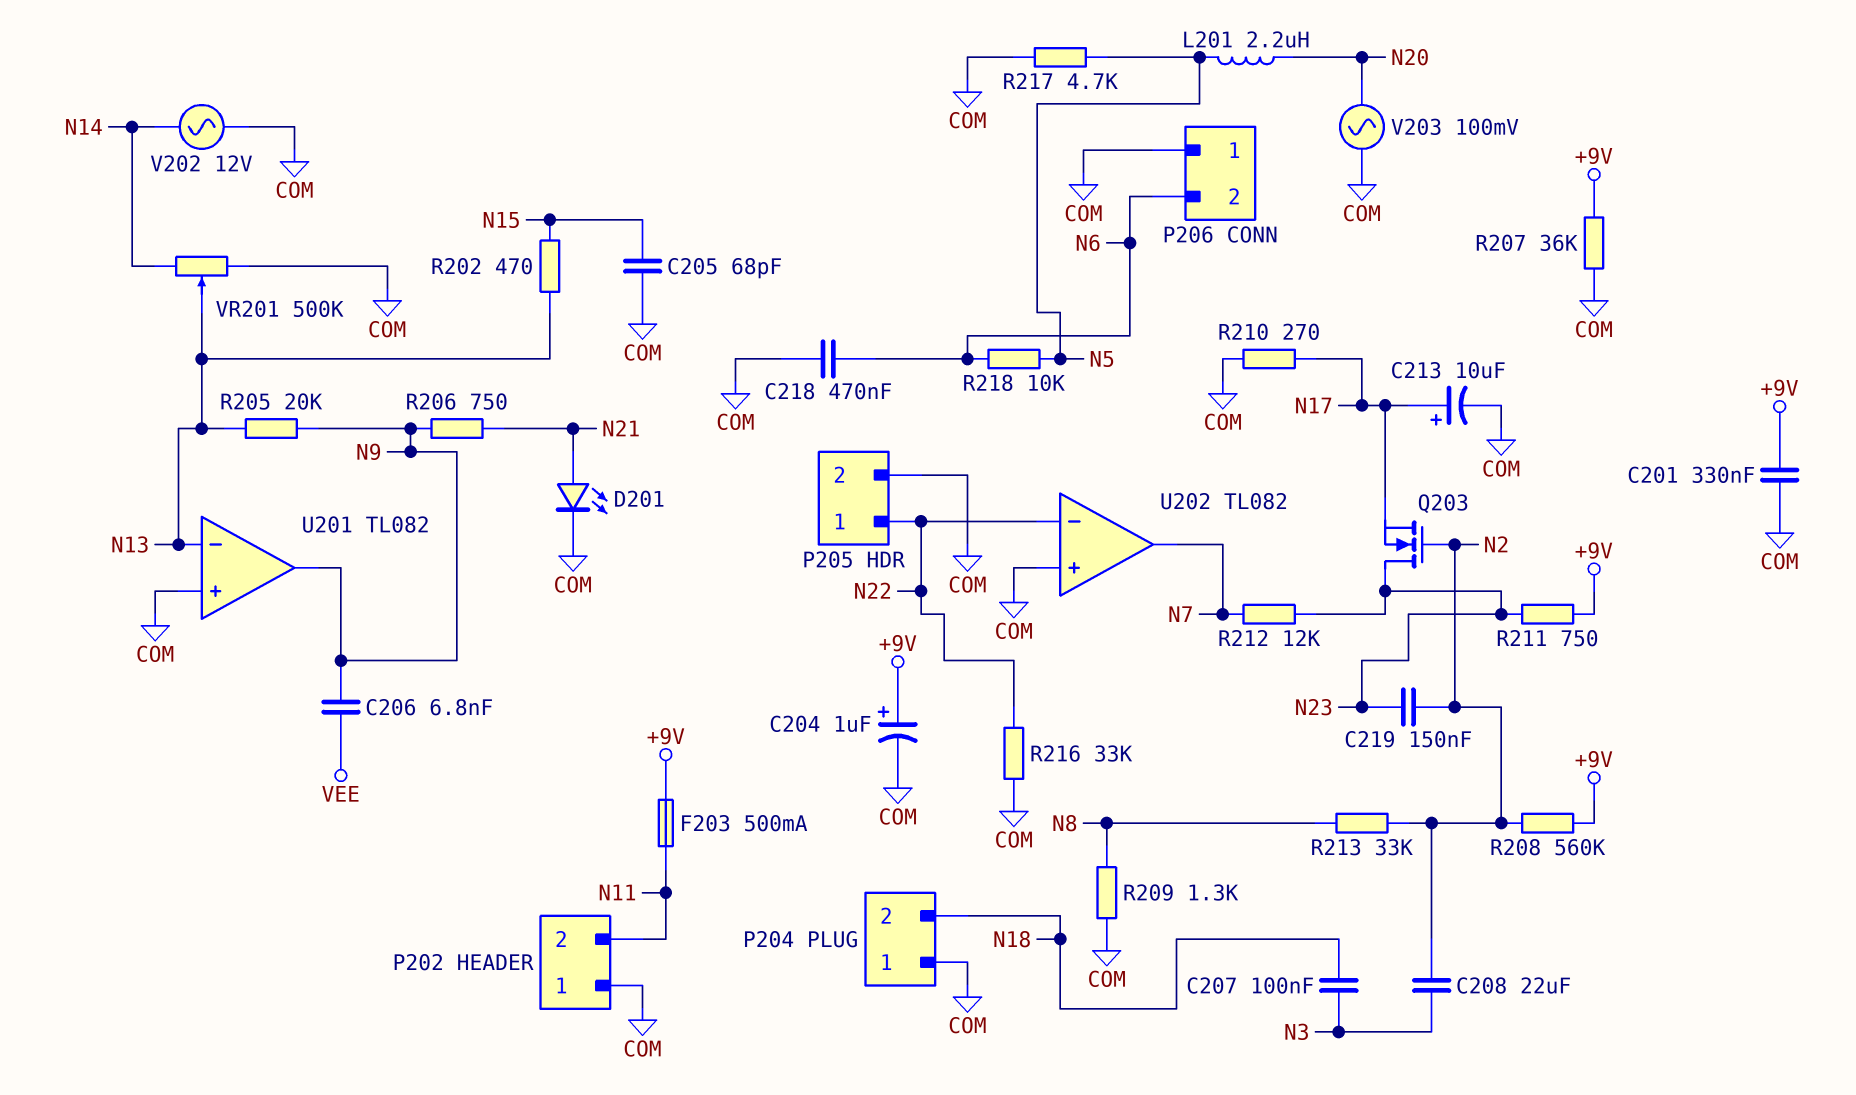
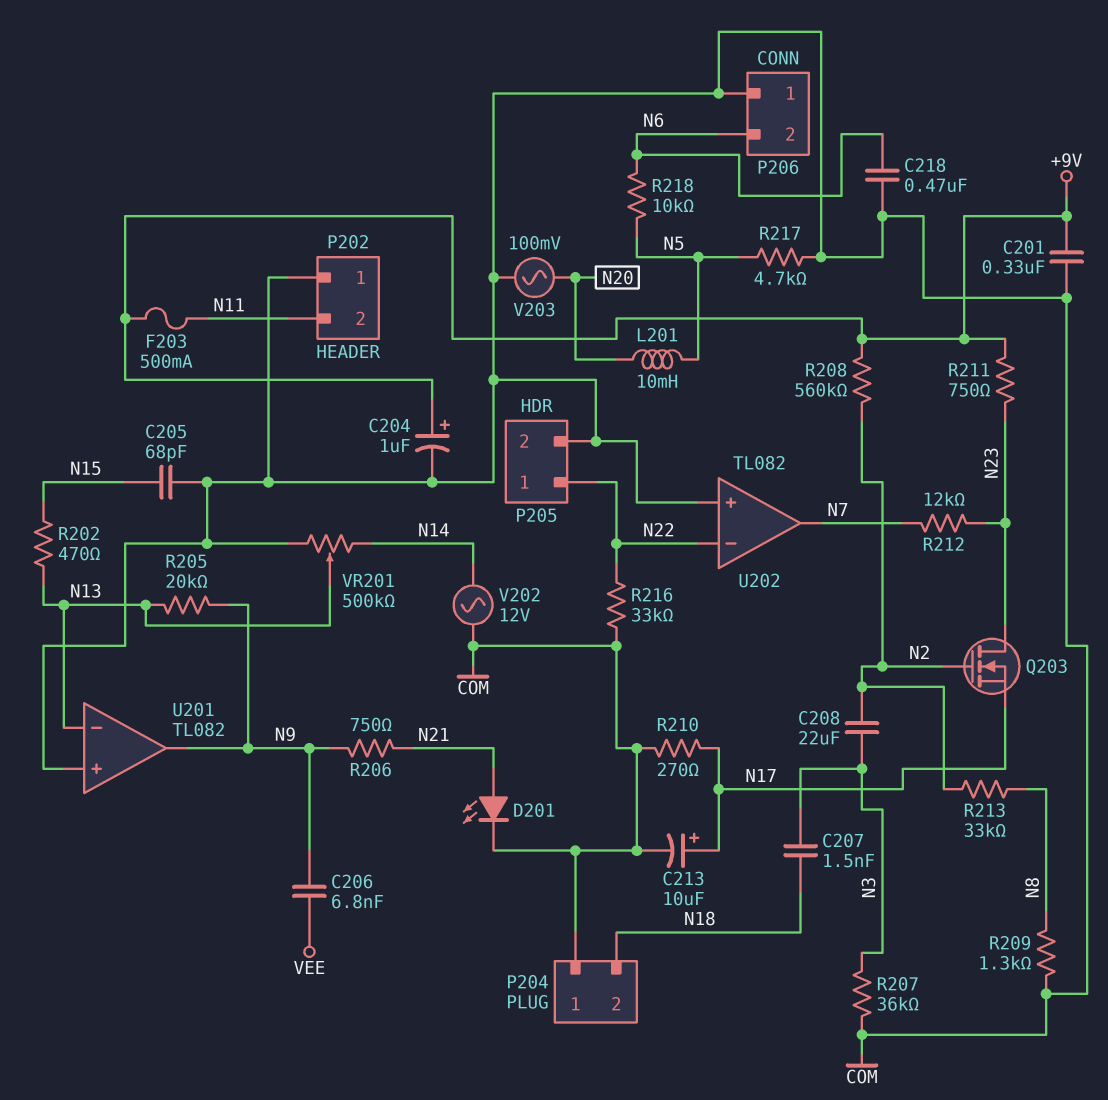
C207: 100nF (N3, N18) -> 1.5nF (N3, N18)
C219: 150nF (N2, N23) -> none
L201: 2.2uH (N5, N20) -> 10mH (N5, N20)
R207: 36k (+9V, COM) -> 36k (COM, N3)

